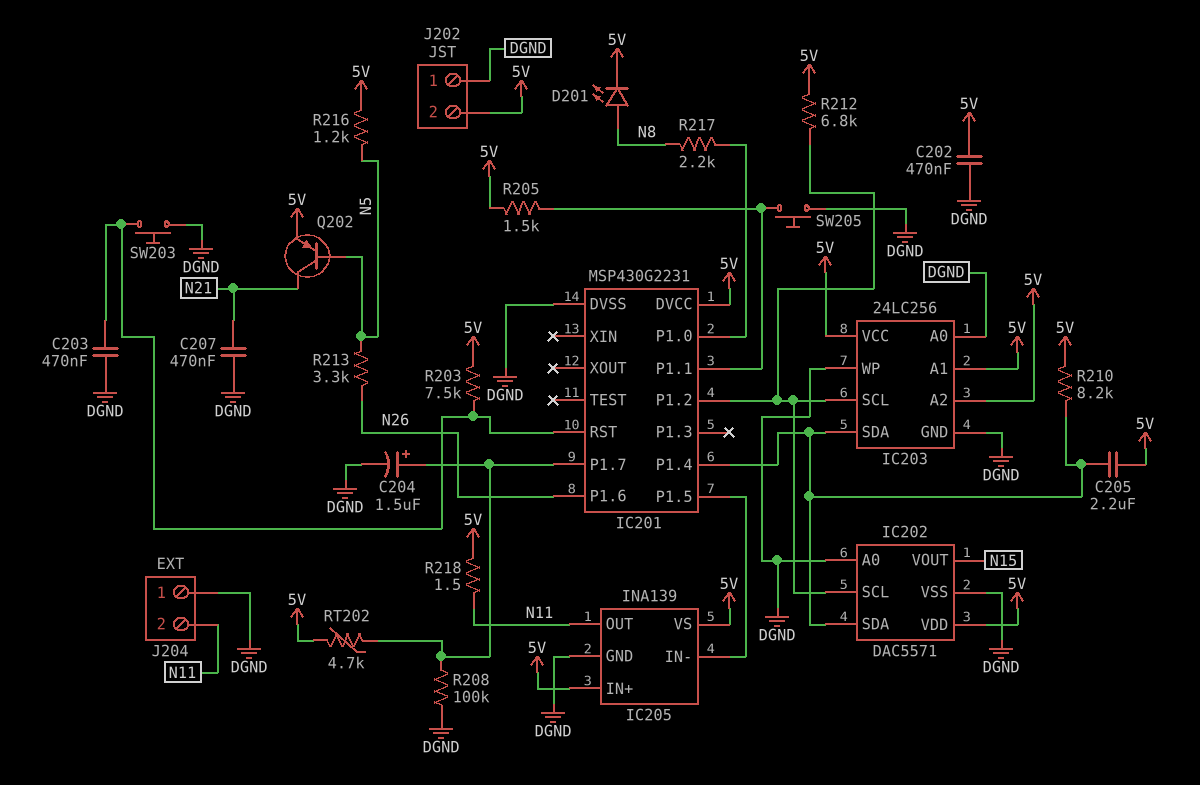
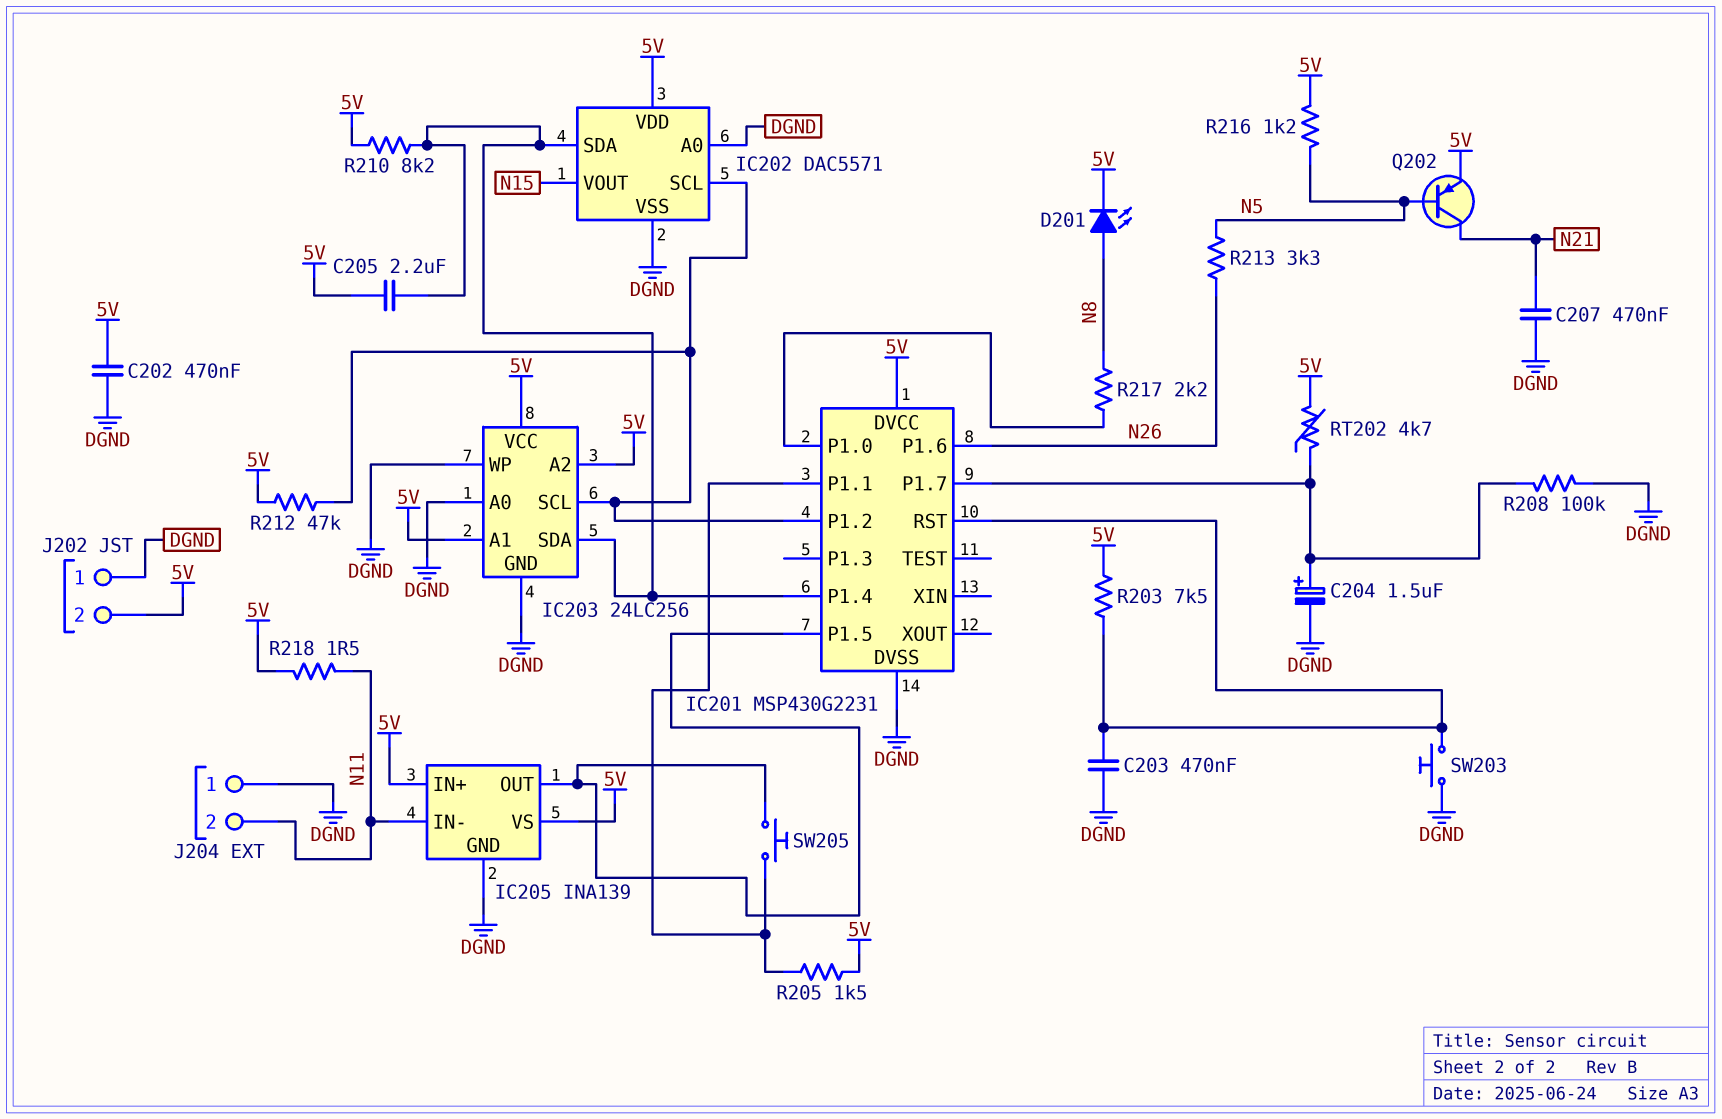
IC205 pin IN-: IC201/P1.5 -> N11
IC205 pin OUT: N11 -> IC201/P1.5
R212: 6.8k (5V, IC201/P1.2) -> 47k (5V, IC201/P1.2)
SW205: button (DGND, IC201/P1.1) -> button (IC201/P1.1, IC201/P1.5)

